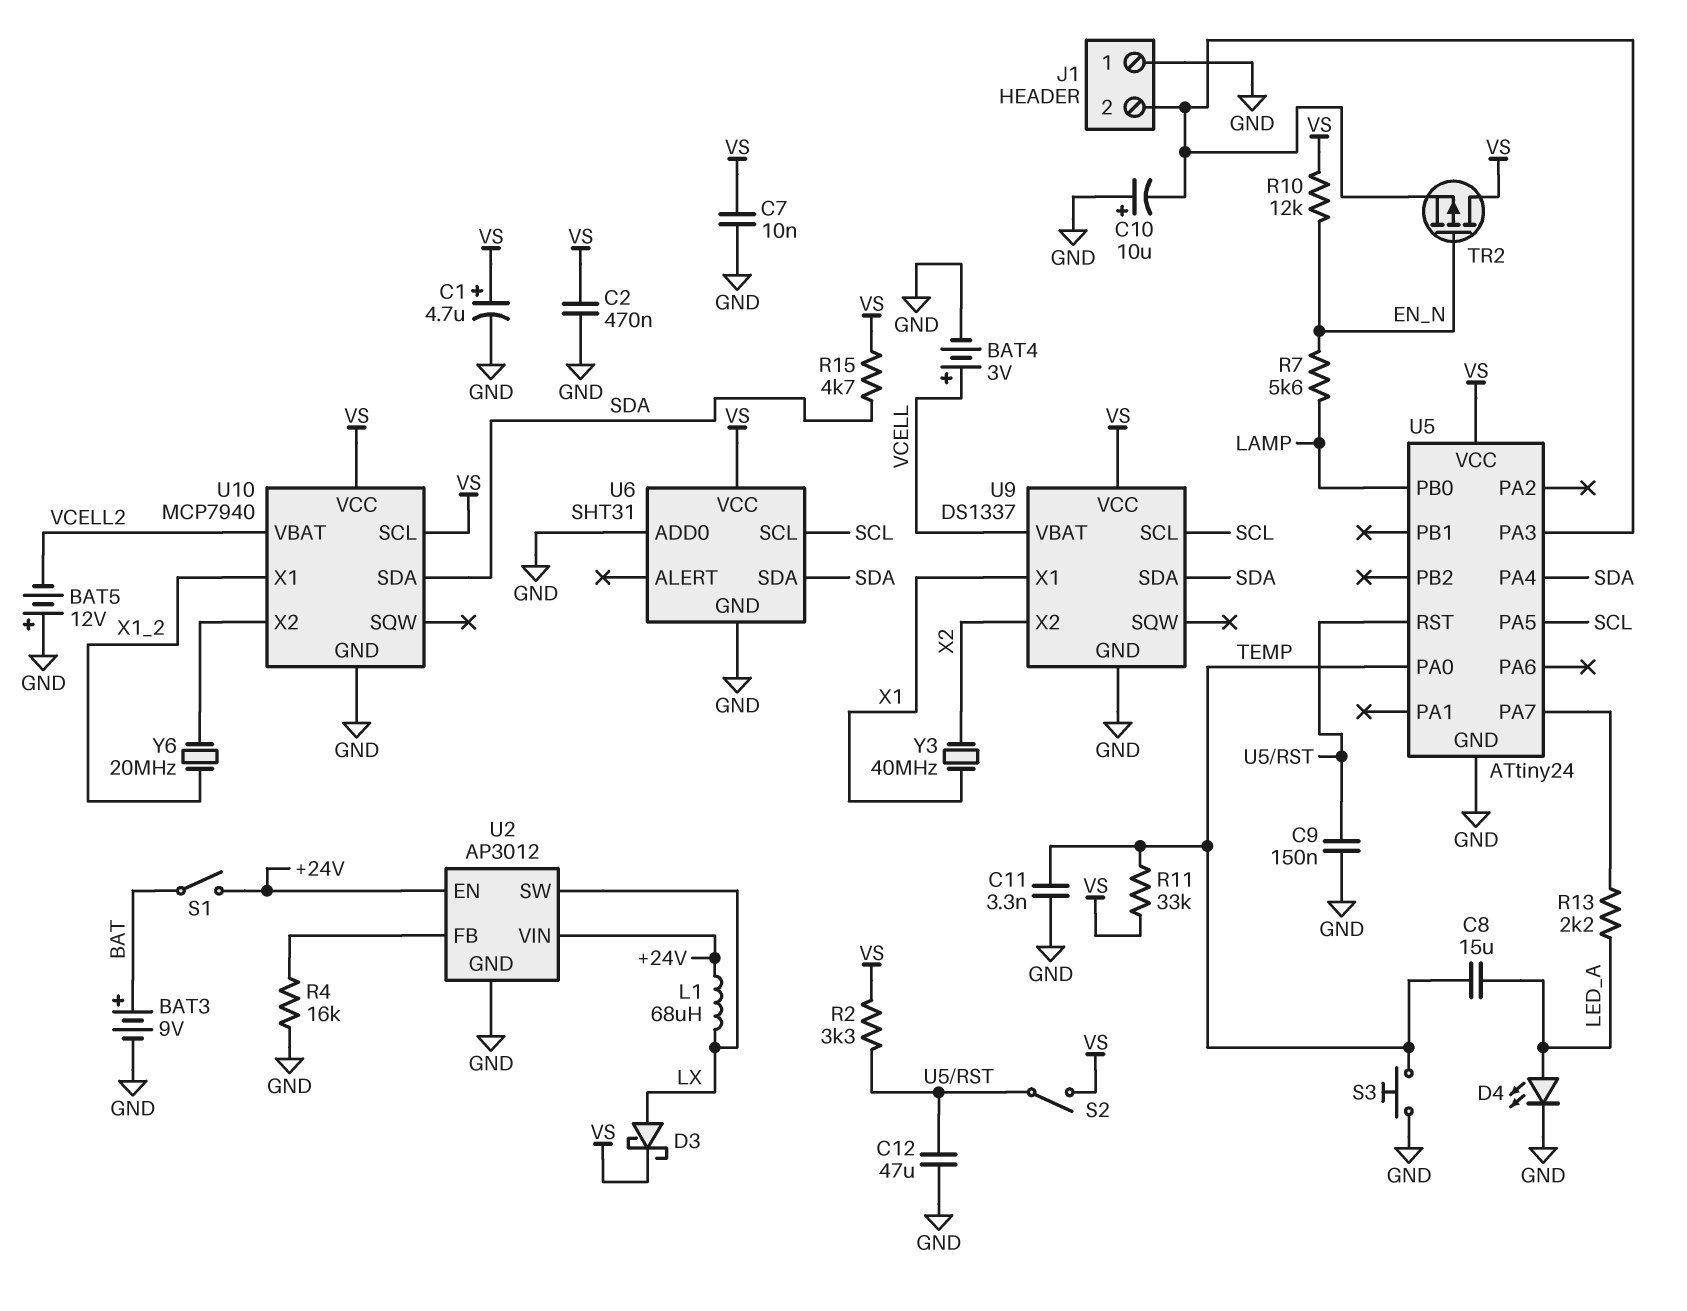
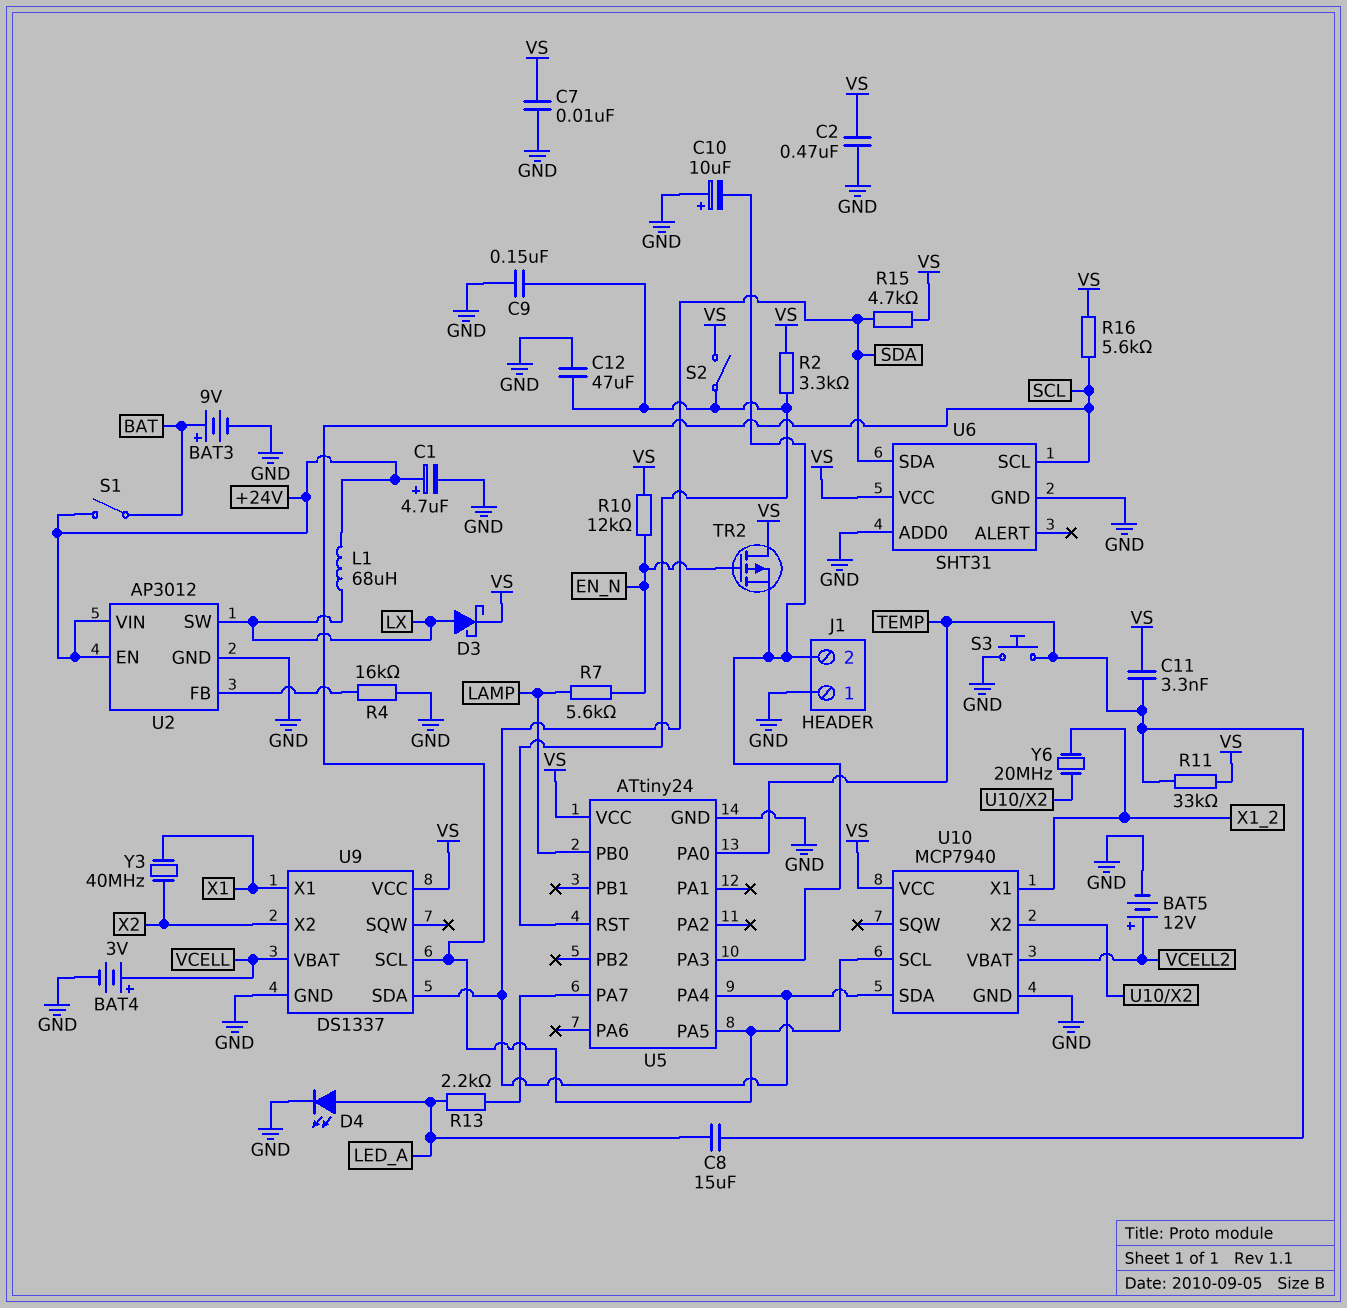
BAT5: 12V (plus GND, minus VCELL2) -> 12V (plus VCELL2, minus GND)
C1: 4.7uF (plus VS, minus GND) -> 4.7uF (plus +24V, minus GND)
C11: 3.3nF (GND, TEMP) -> 3.3nF (TEMP, VS)
R16: none -> 5.6k (SCL, VS)
U10 pin SCL: VS -> SCL

